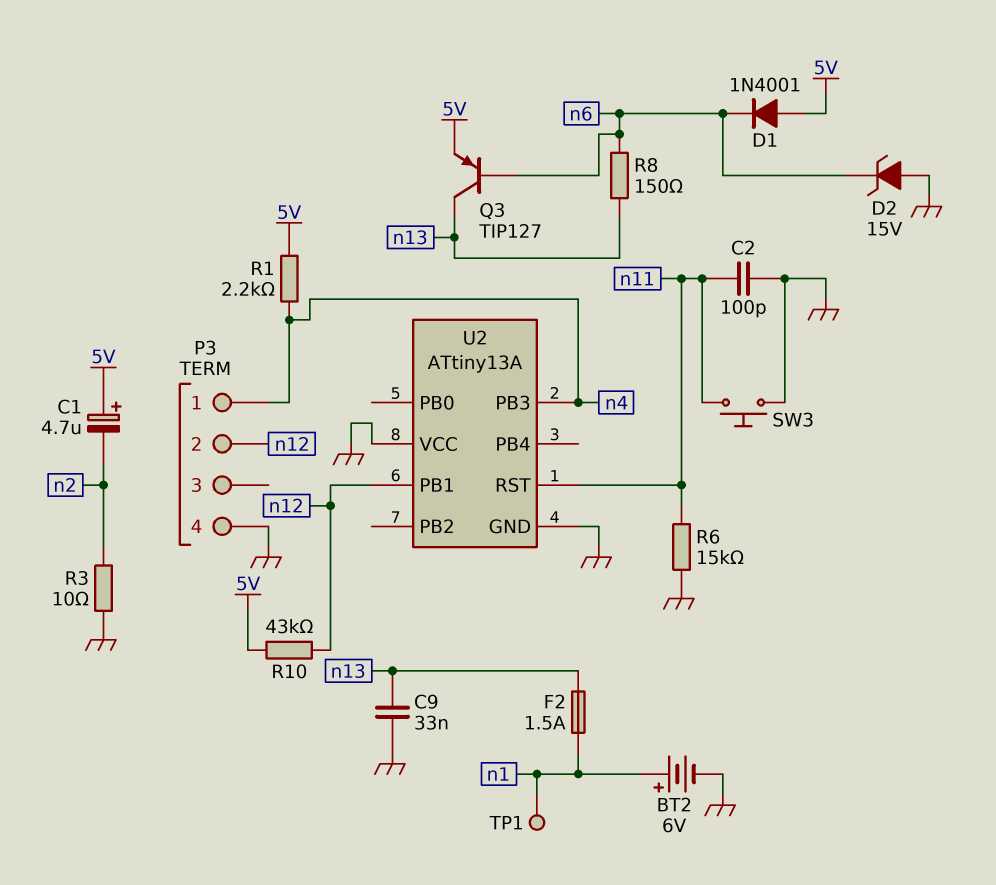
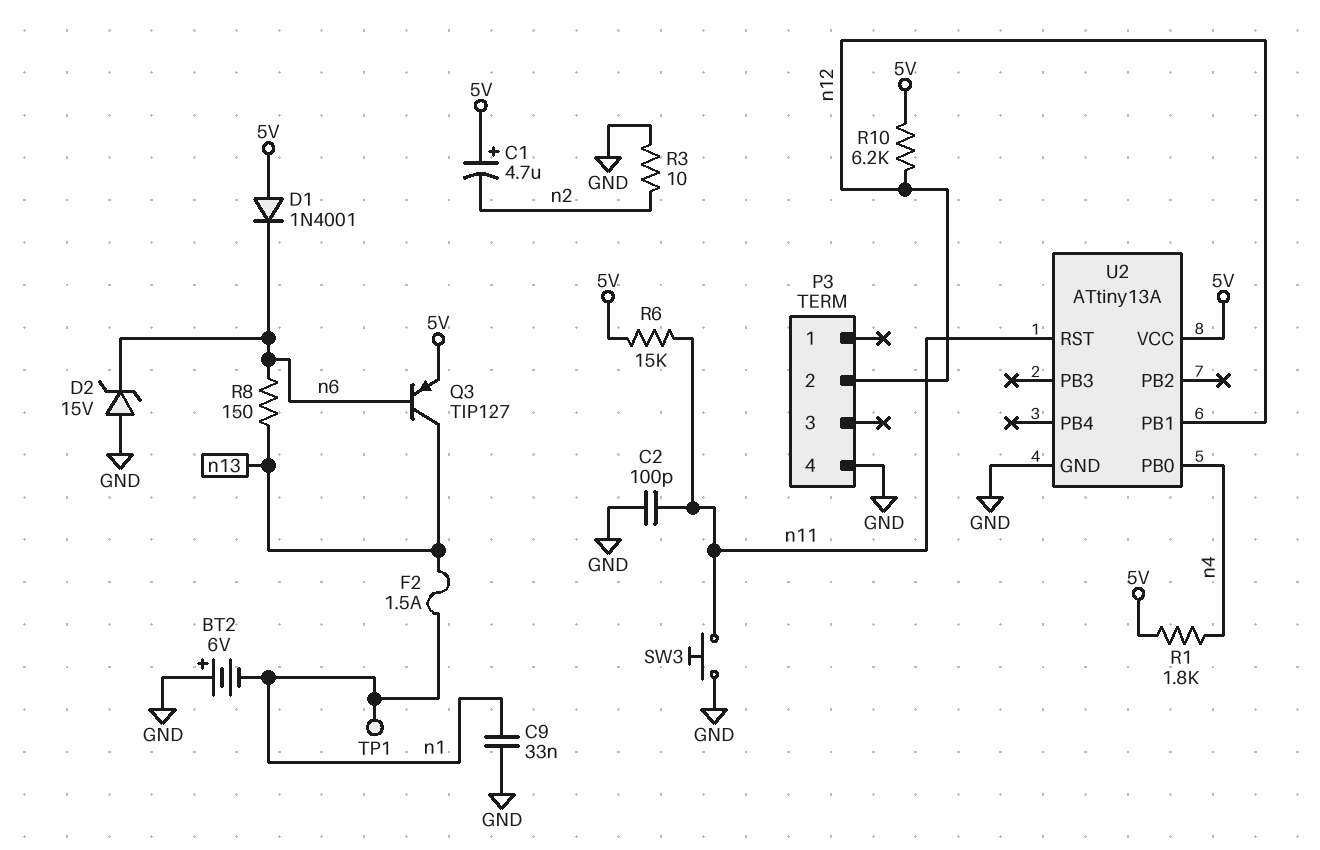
BT2: 6V (plus n1, minus GND) -> 6V (plus GND, minus n1)
C9: 33nF (GND, n13) -> 33nF (GND, n1)
P3 pin 1: n4 -> none
R1: 2.2k (5V, n4) -> 1.8k (5V, n4)
R6: 15k (GND, n11) -> 15k (5V, n11)
R10: 43k (5V, n12) -> 6.2k (5V, n12)
U2 pin PB0: none -> n4
U2 pin PB3: n4 -> none
U2 pin VCC: GND -> 5V

